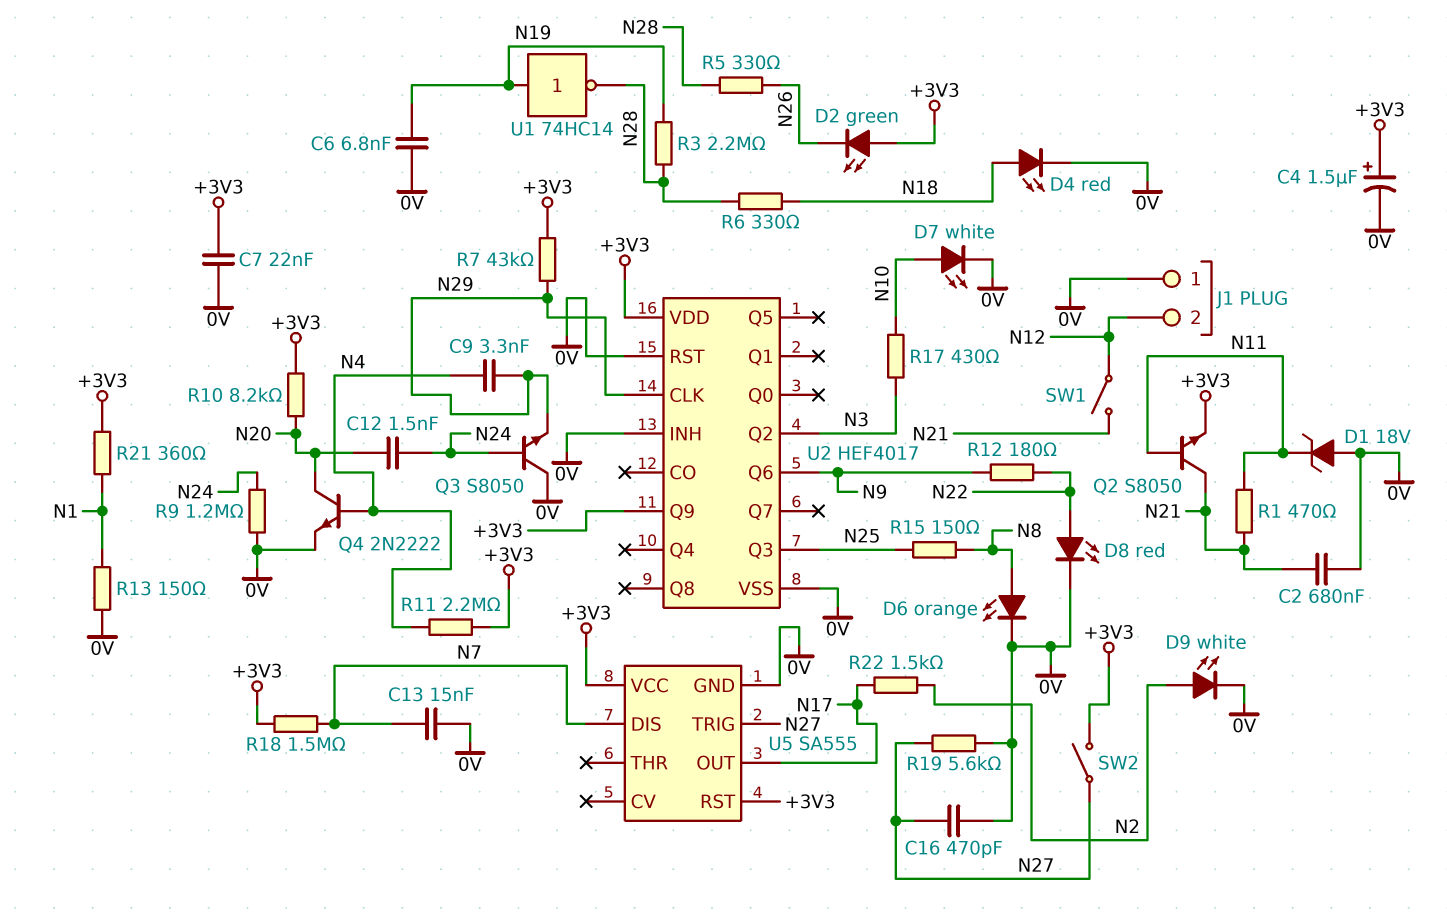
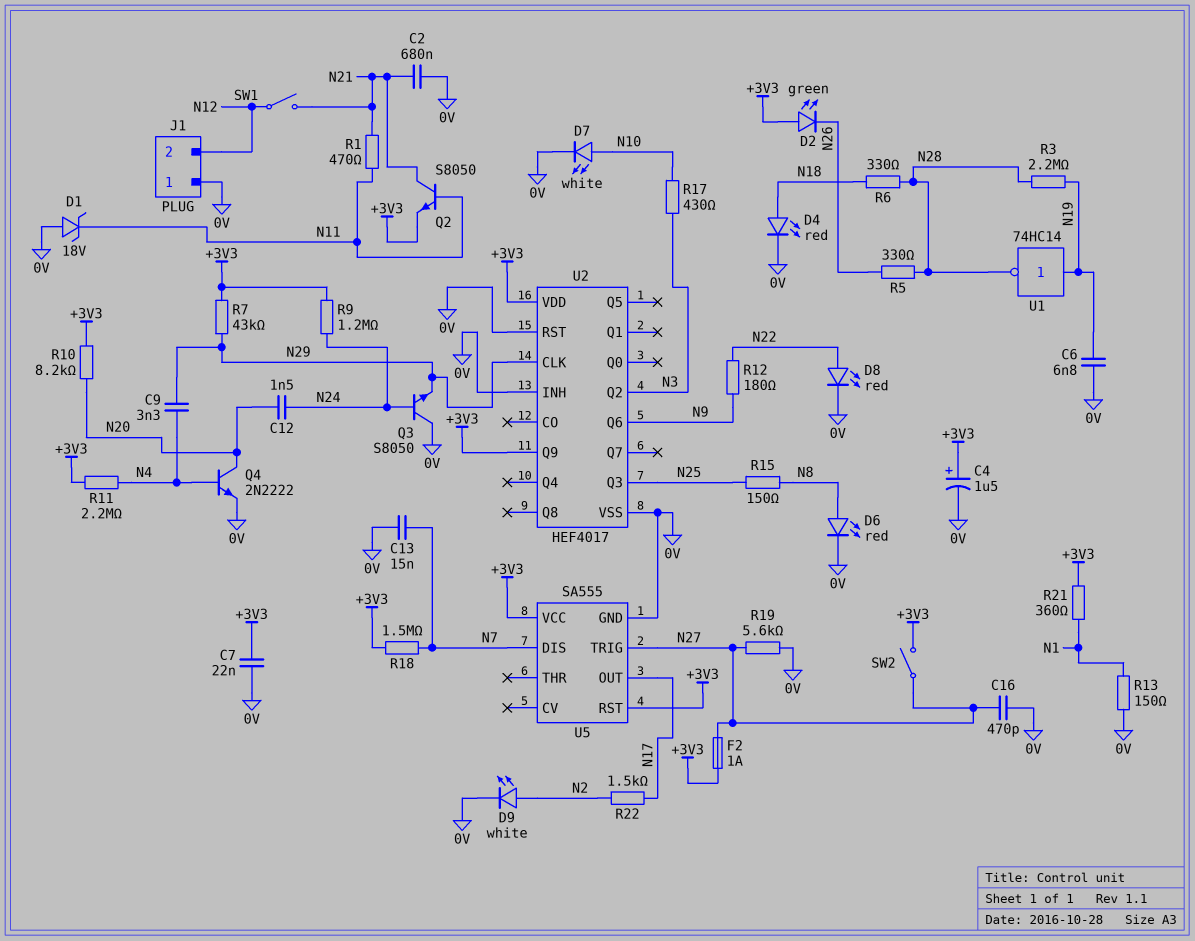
D6: LED orange (A N8, K 0V) -> LED red (A N8, K 0V)
F2: none -> 1A (+3V3, N27)
R9: 1.2M (0V, N24) -> 1.2M (+3V3, N24)

